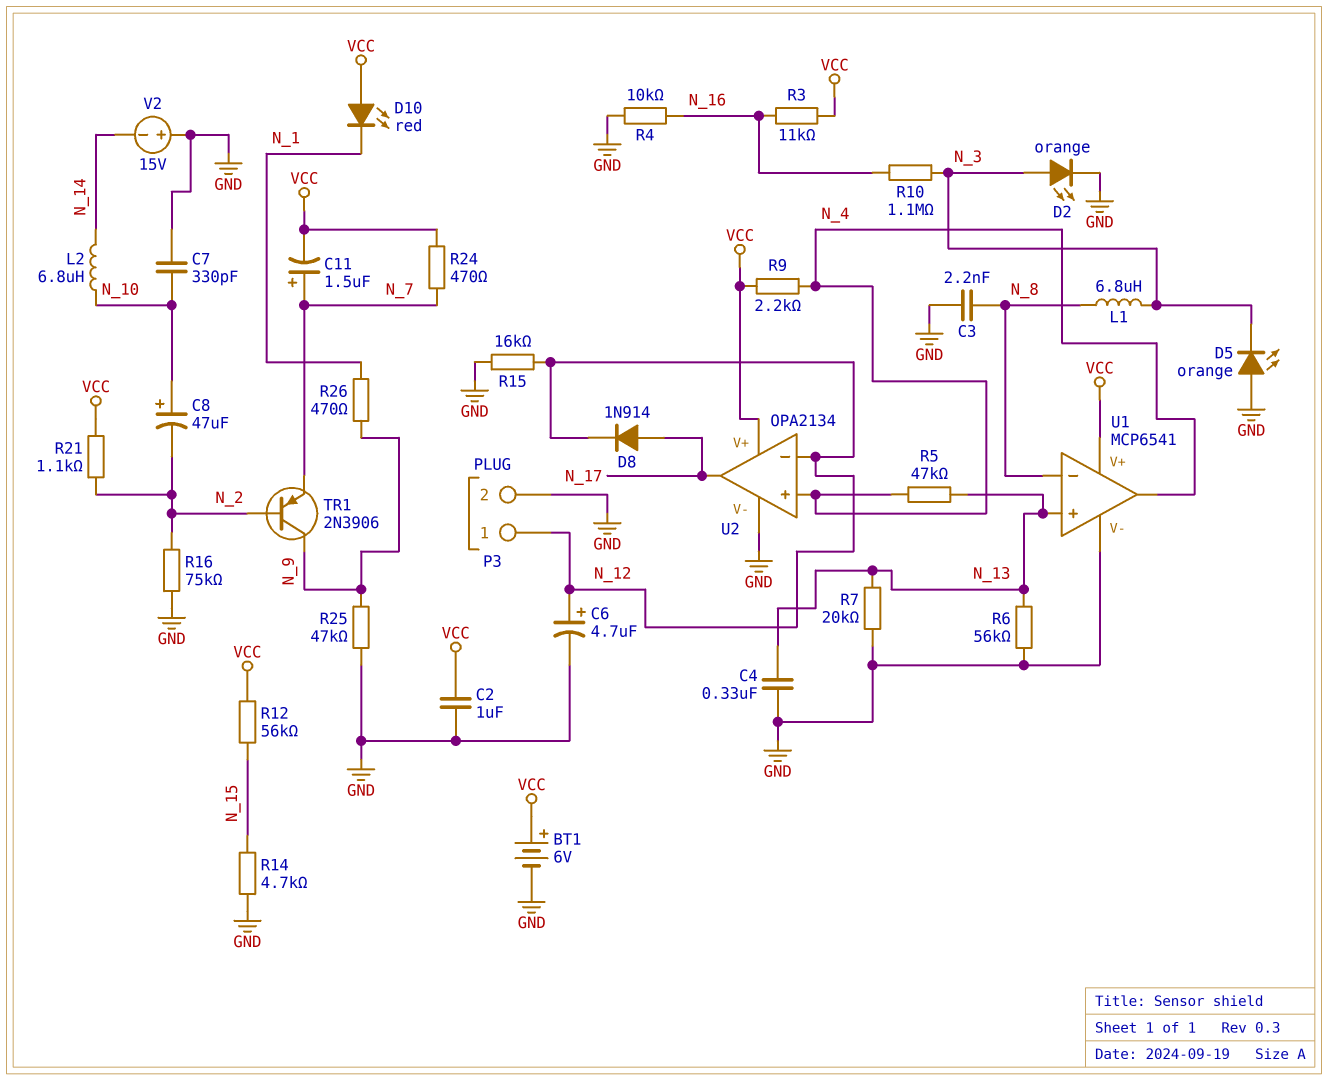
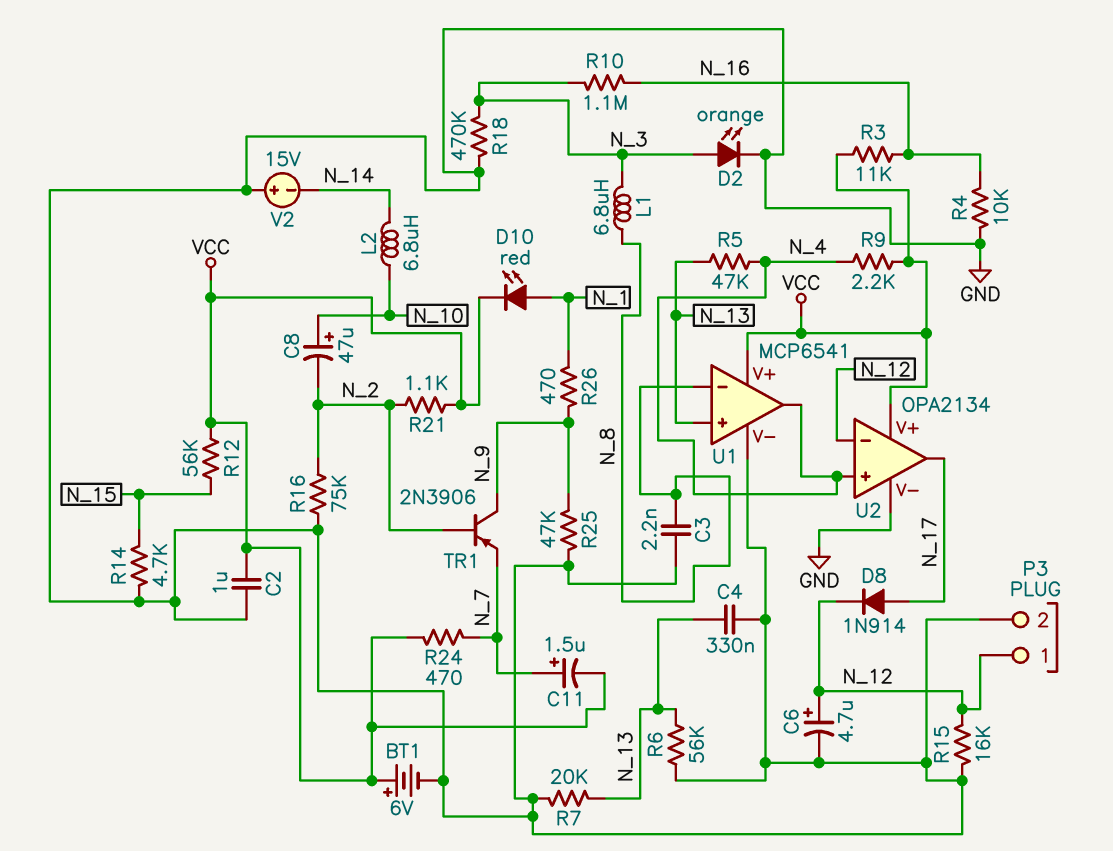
C7: 330pF (GND, N_10) -> none
D5: LED orange (A GND, K N_3) -> none
D10: LED red (A VCC, K N_1) -> LED red (A N_1, K VCC)
R18: none -> 470k (GND, N_3)

